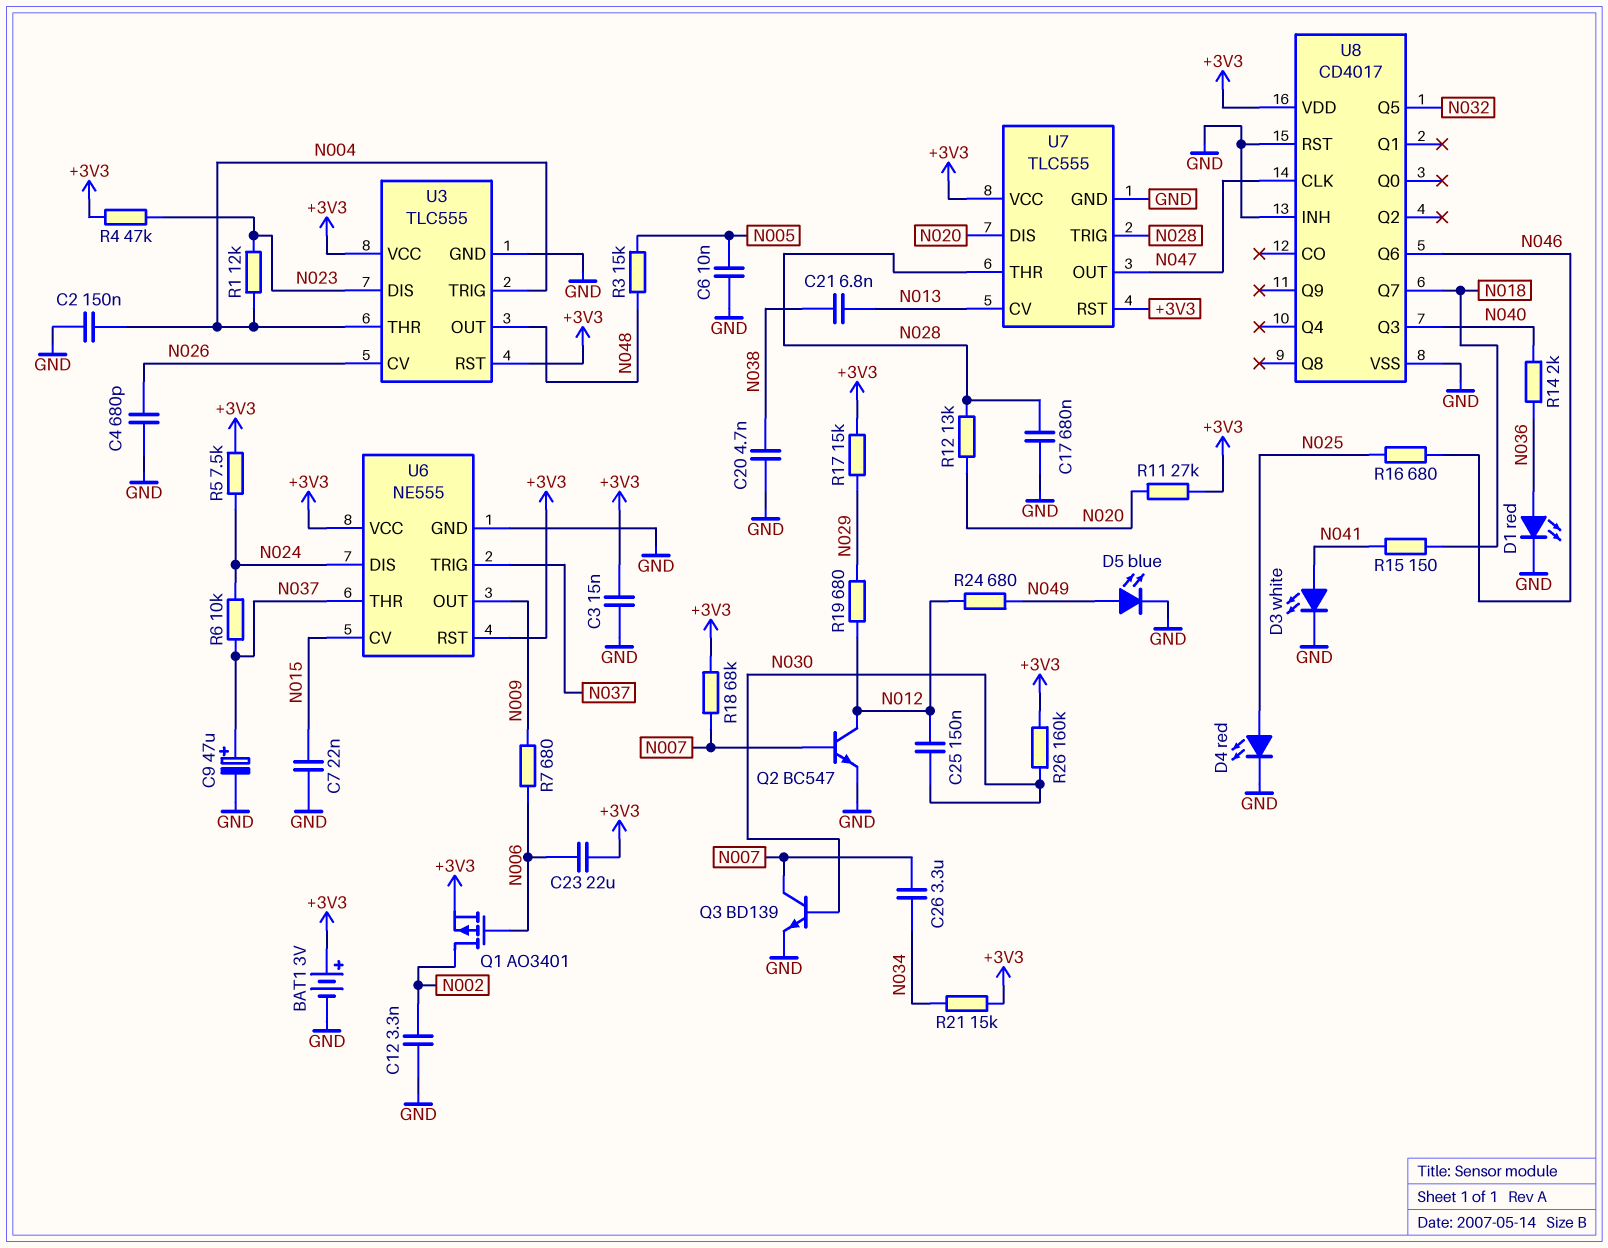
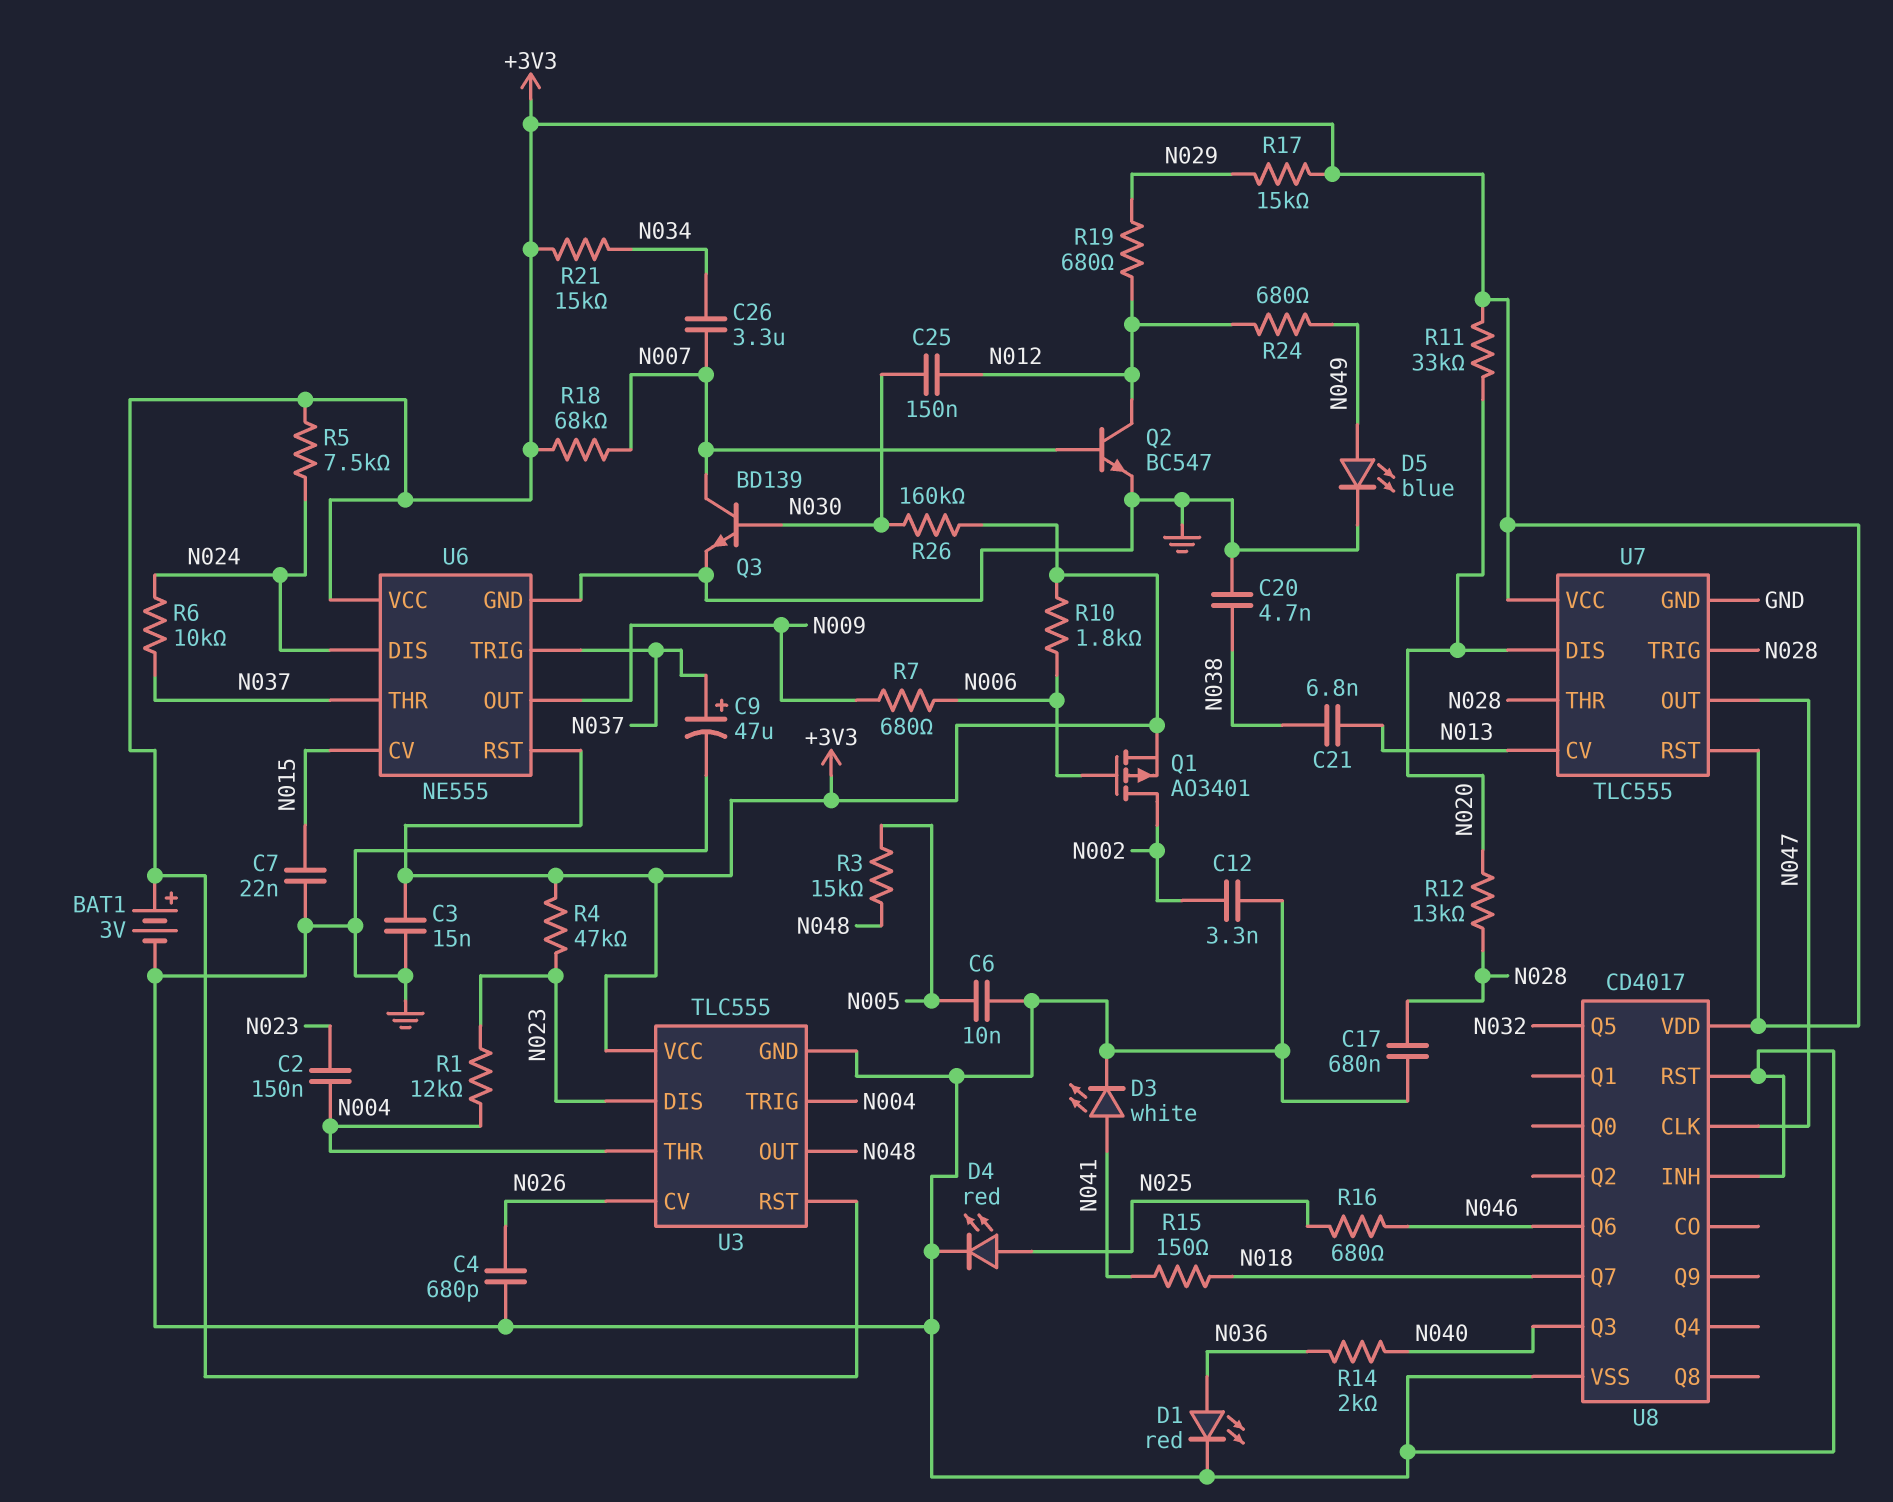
C2: 150nF (GND, N004) -> 150nF (N004, N023)
C23: 22uF (+3V3, N006) -> none
R10: none -> 1.8k (+3V3, N006)
R11: 27k (+3V3, N020) -> 33k (+3V3, N020)

